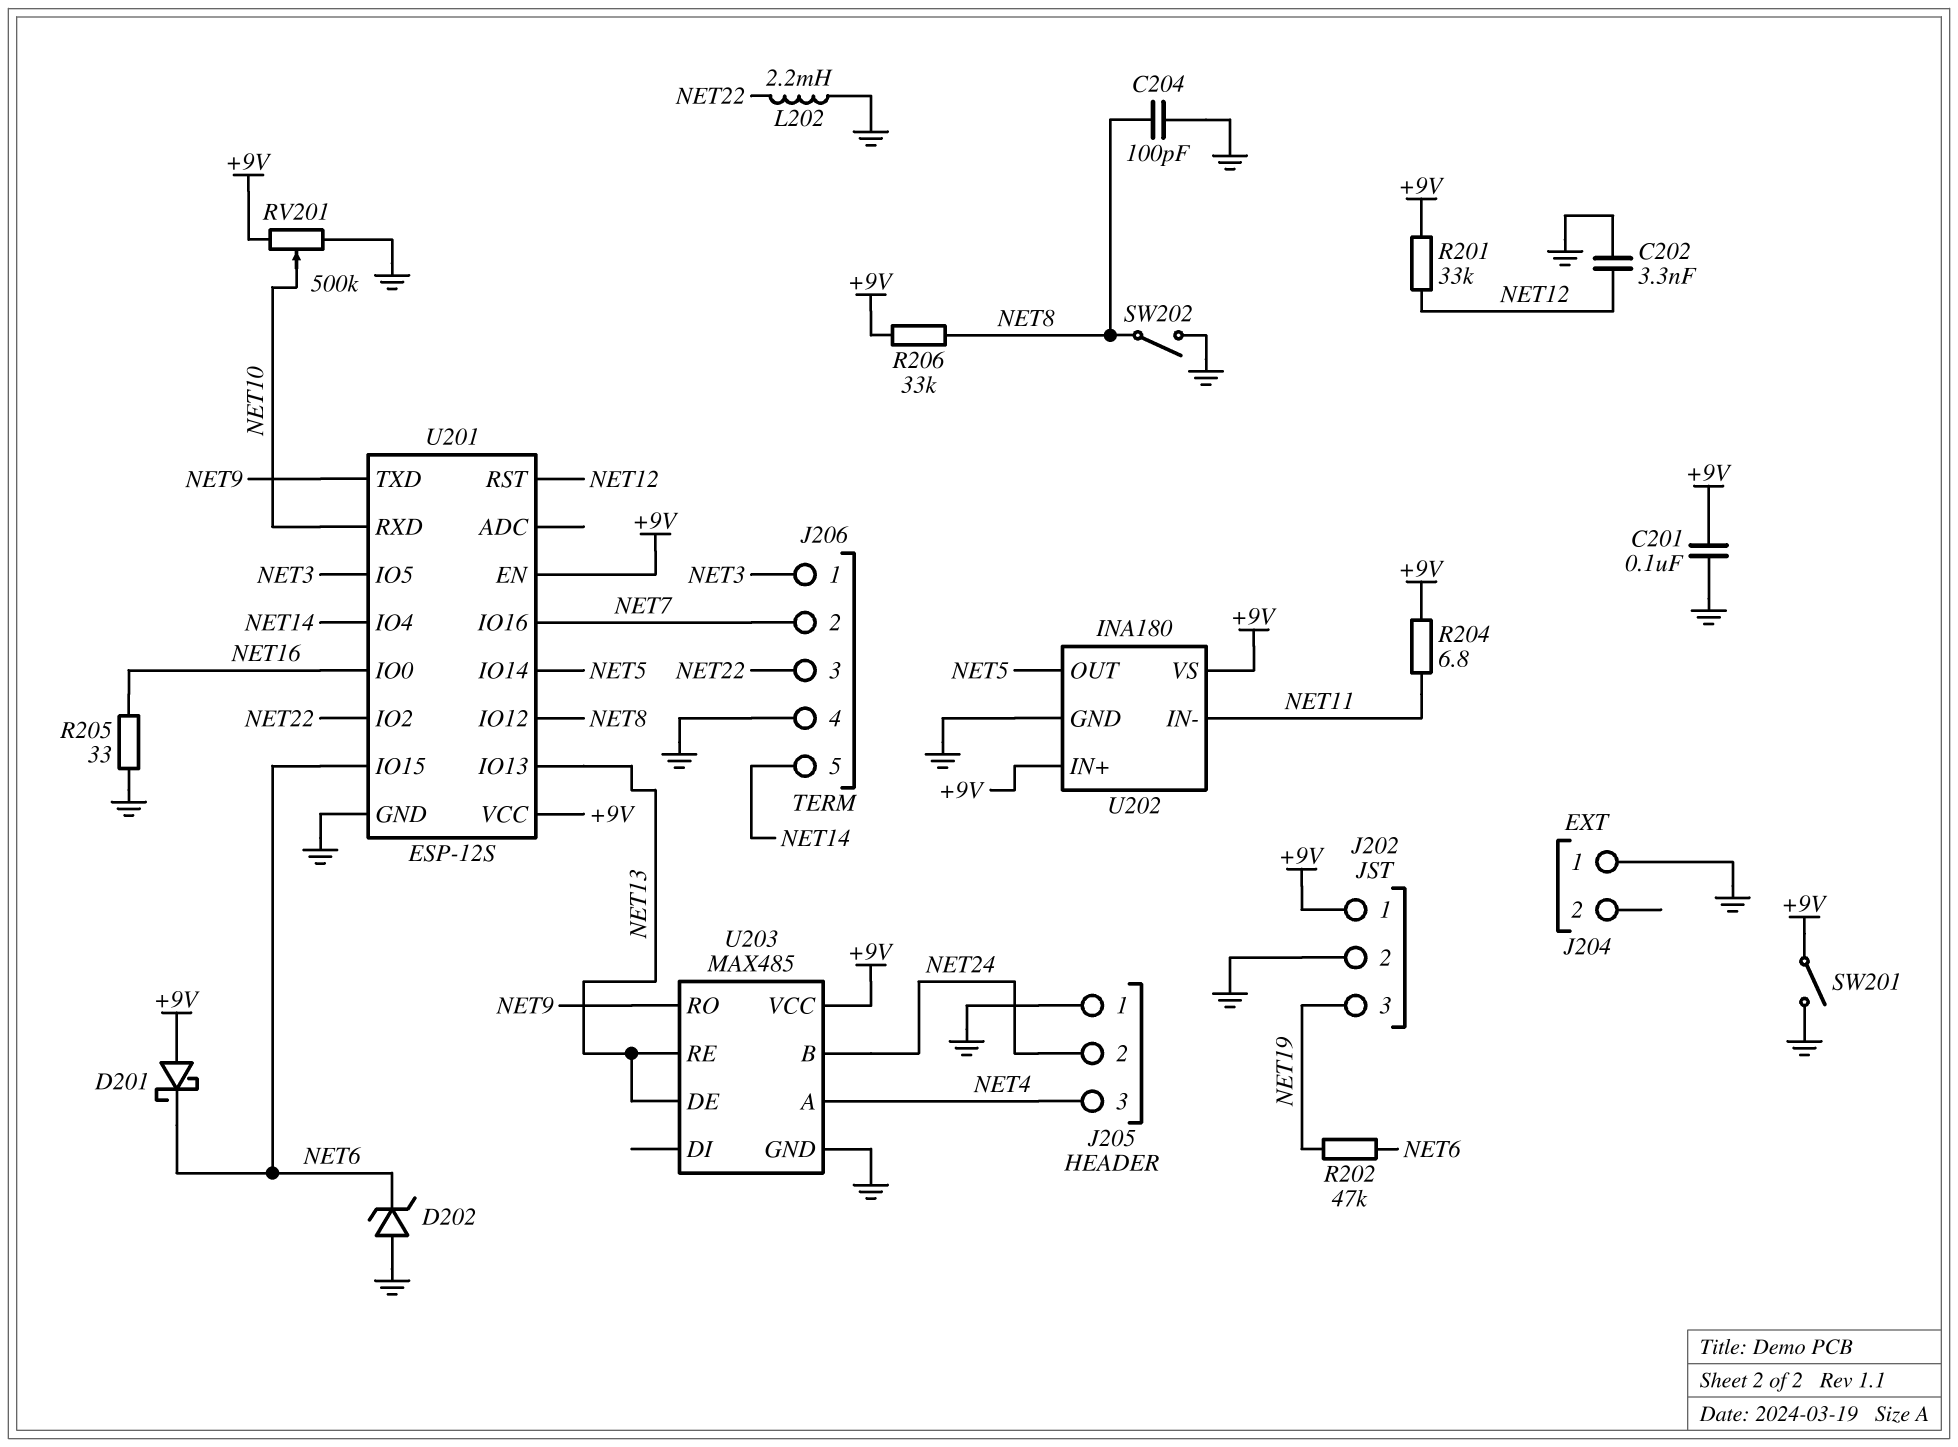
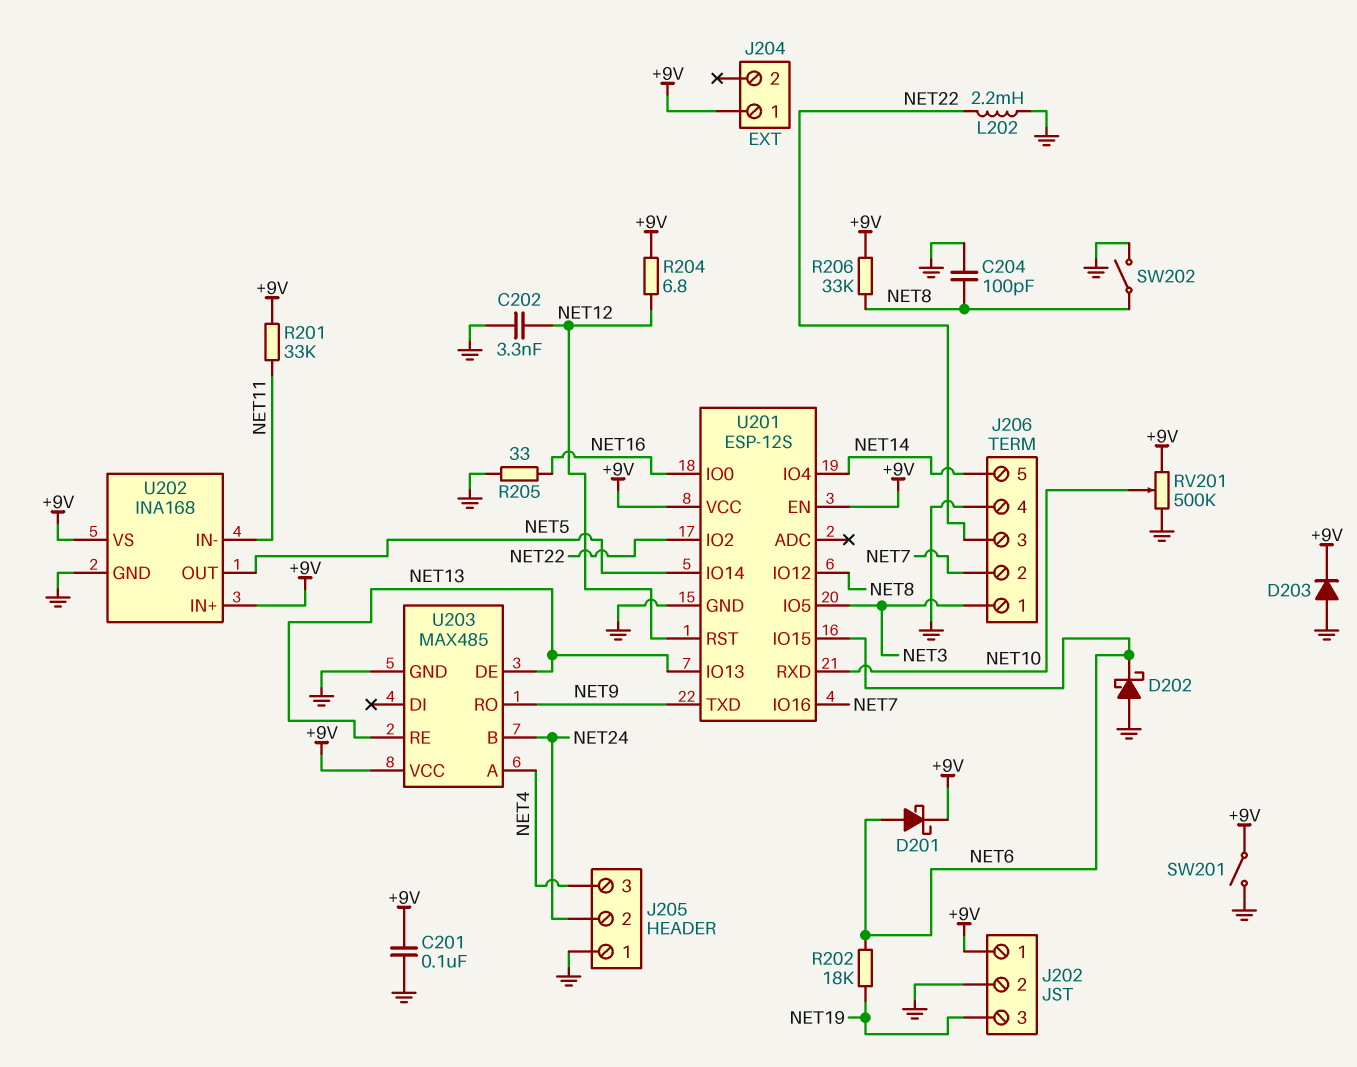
D201: schottky (A +9V, K NET6) -> schottky (A NET6, K +9V)
D202: zener (A GND, K NET6) -> schottky (A GND, K NET6)
D203: none -> diode (A GND, K +9V)
J204 pin 1: GND -> +9V
R201: 33k (+9V, NET12) -> 33k (+9V, NET11)
R202: 47k (NET6, NET19) -> 18k (NET6, NET19)
R204: 6.8 (+9V, NET11) -> 6.8 (+9V, NET12)
U202: INA180 -> INA168

